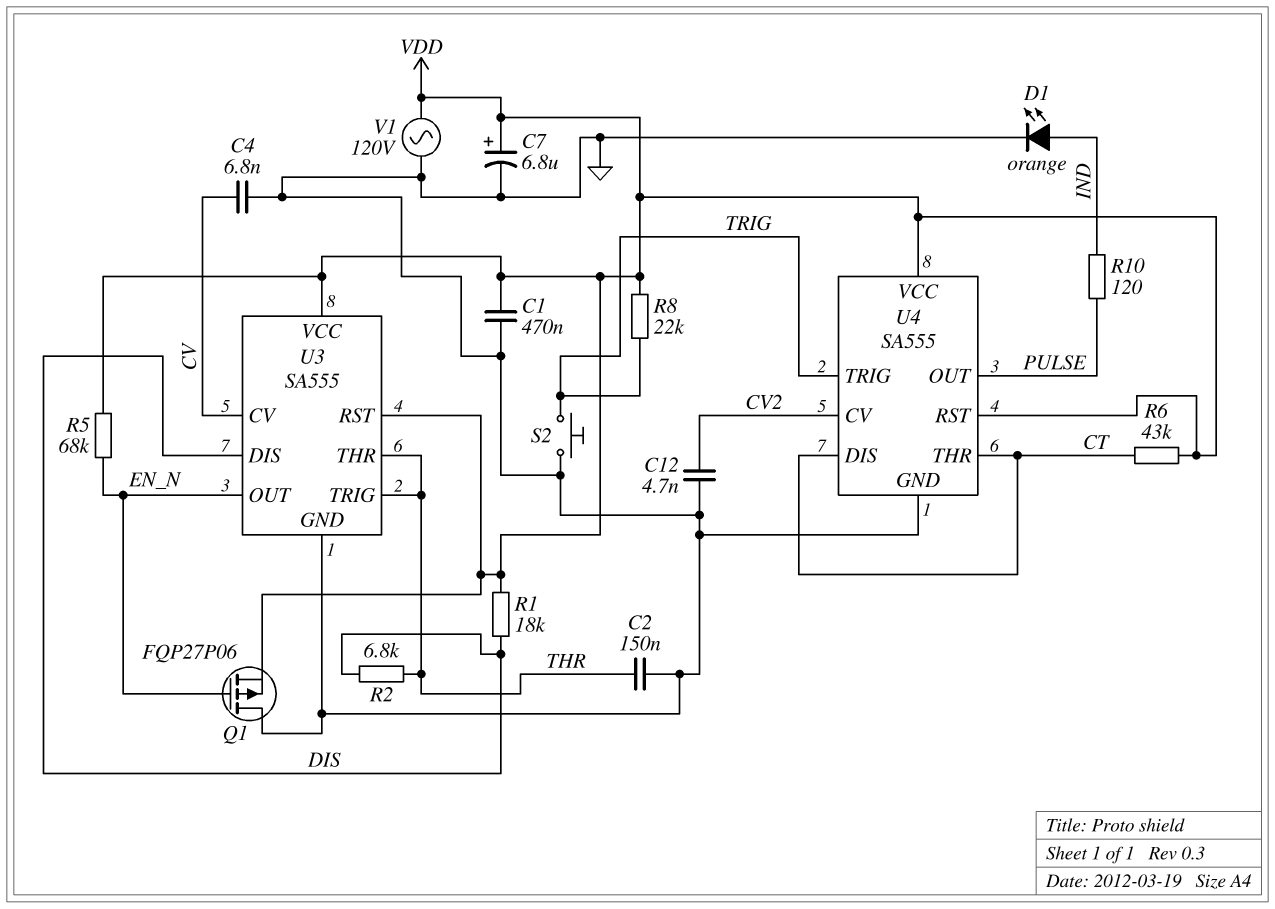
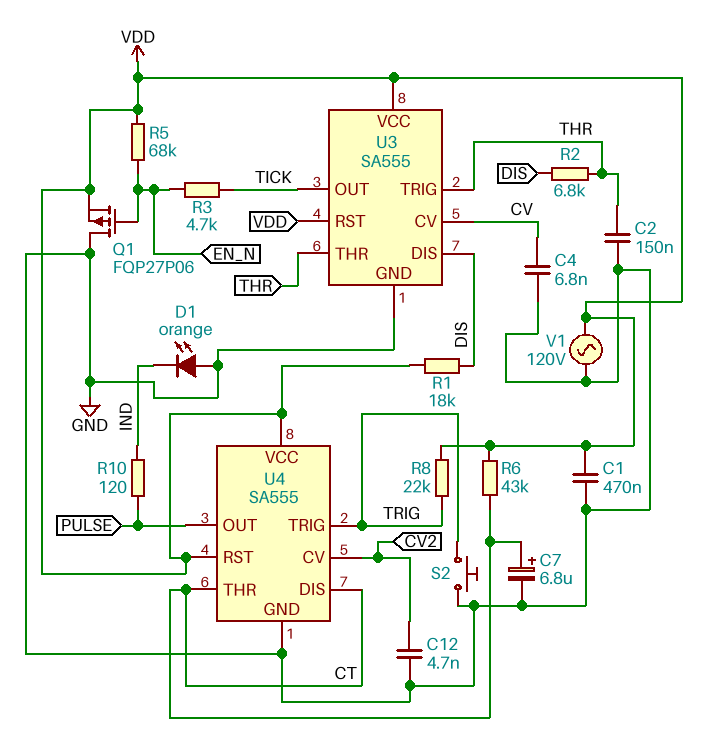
C7: 6.8uF (plus VDD, minus GND) -> 6.8uF (plus CT, minus GND)
D1: LED orange (A IND, K GND) -> LED orange (A GND, K IND)
R3: none -> 4.7k (EN_N, TICK)
U3 pin OUT: EN_N -> TICK

